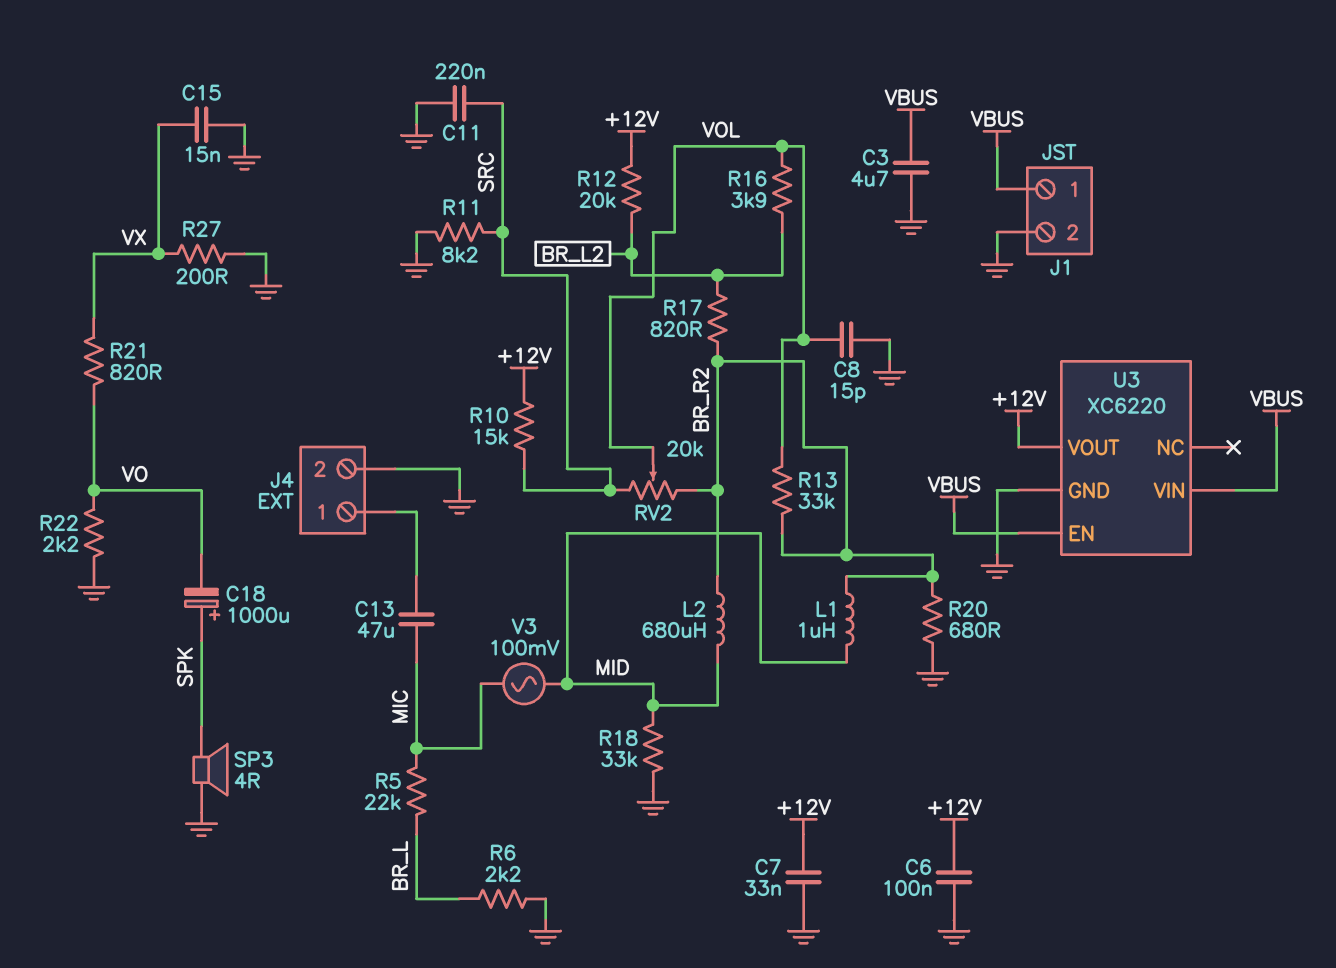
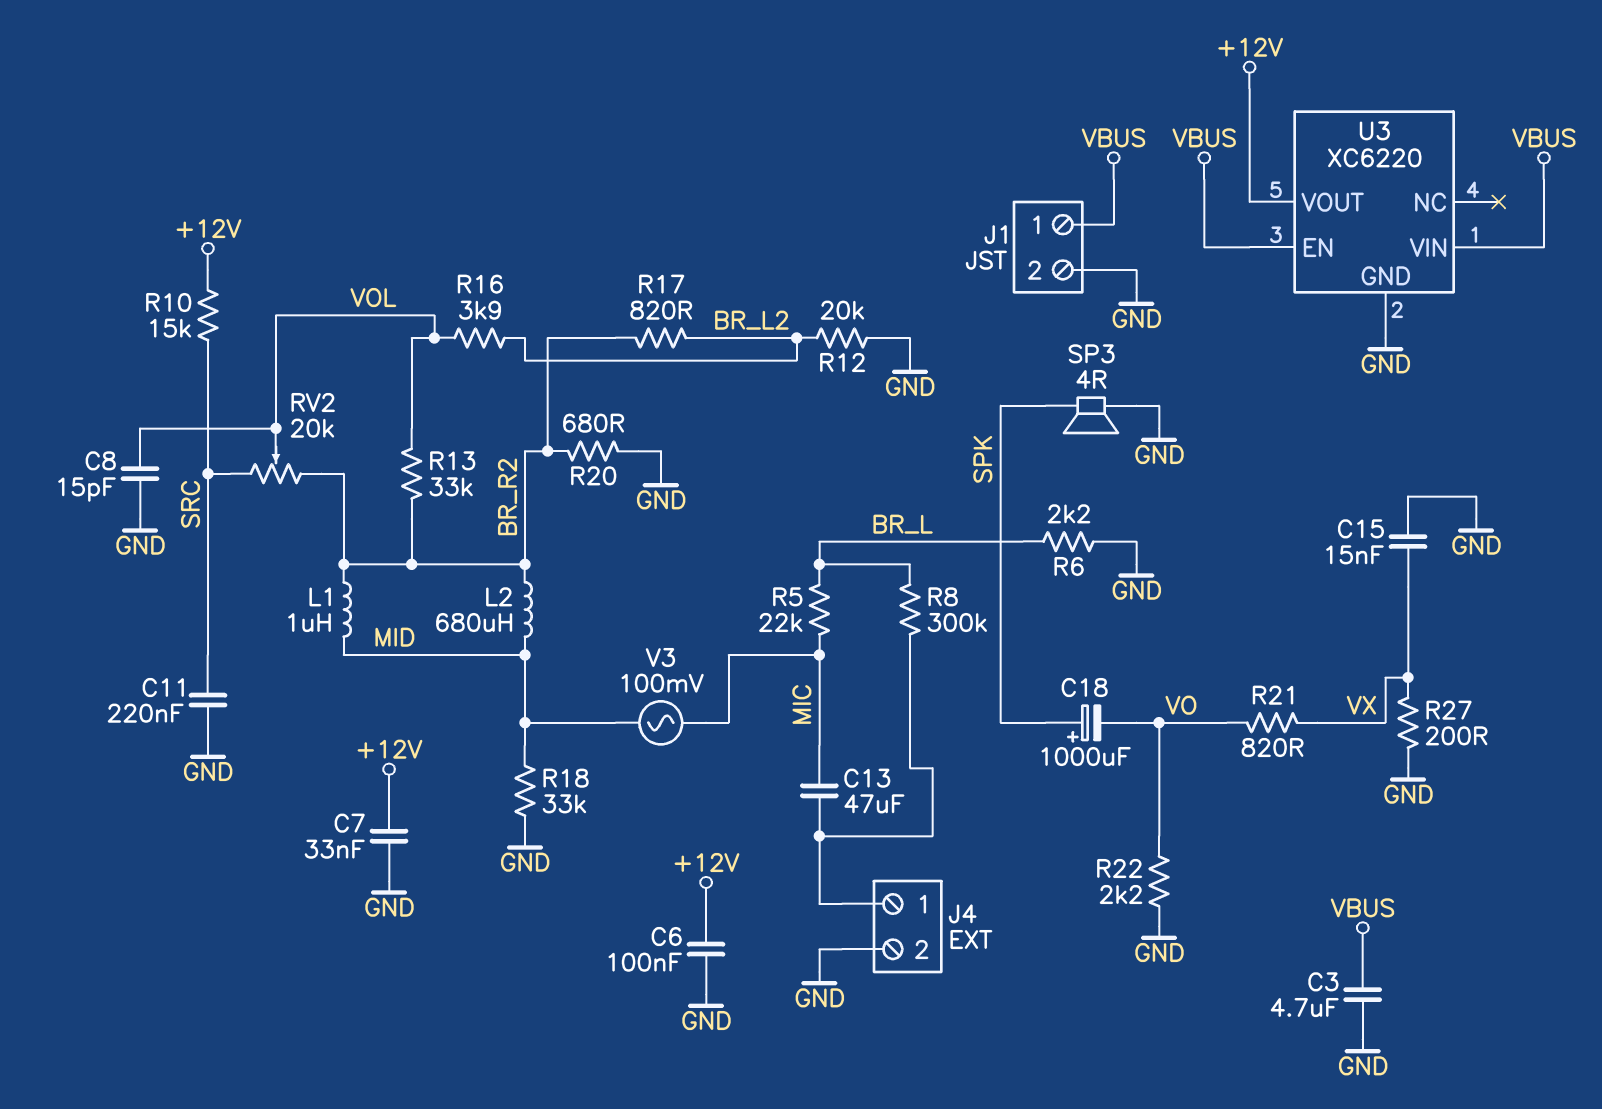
R8: none -> 300k (BR_L, J4/1)
R11: 8.2k (GND, SRC) -> none
R12: 20k (+12V, BR_L2) -> 20k (BR_L2, GND)

